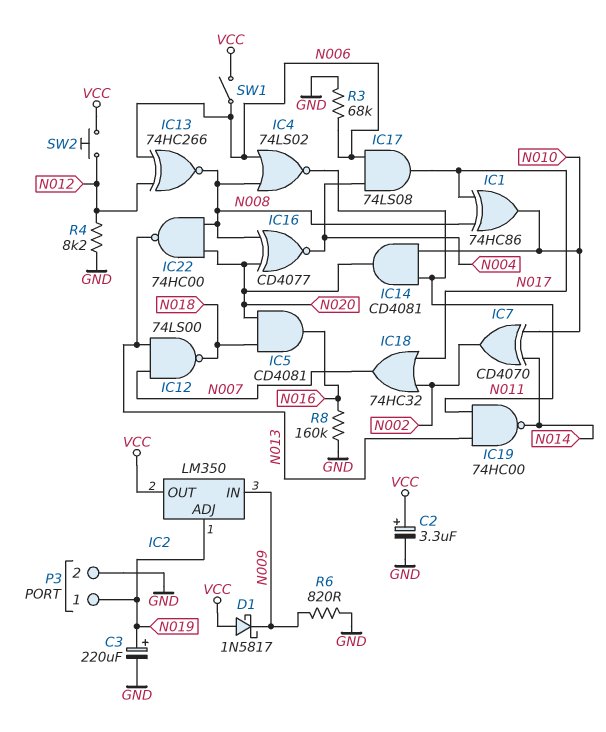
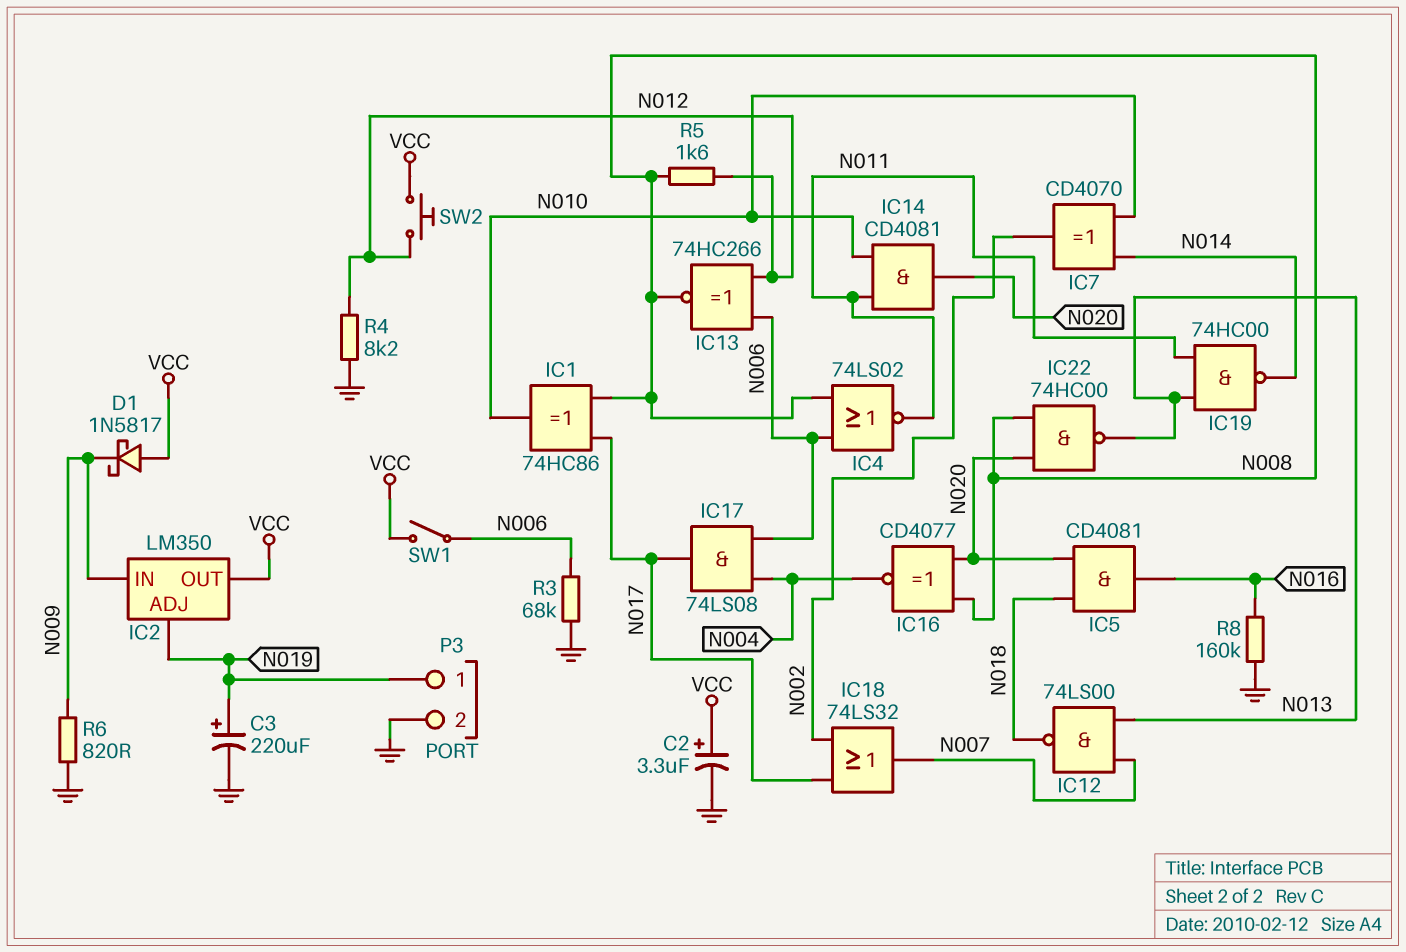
IC18: OR 74HC32 (in N002, in N017, out N007) -> OR 74LS32 (in N002, in N017, out N007)
R5: none -> 1.6k (N008, N012)

